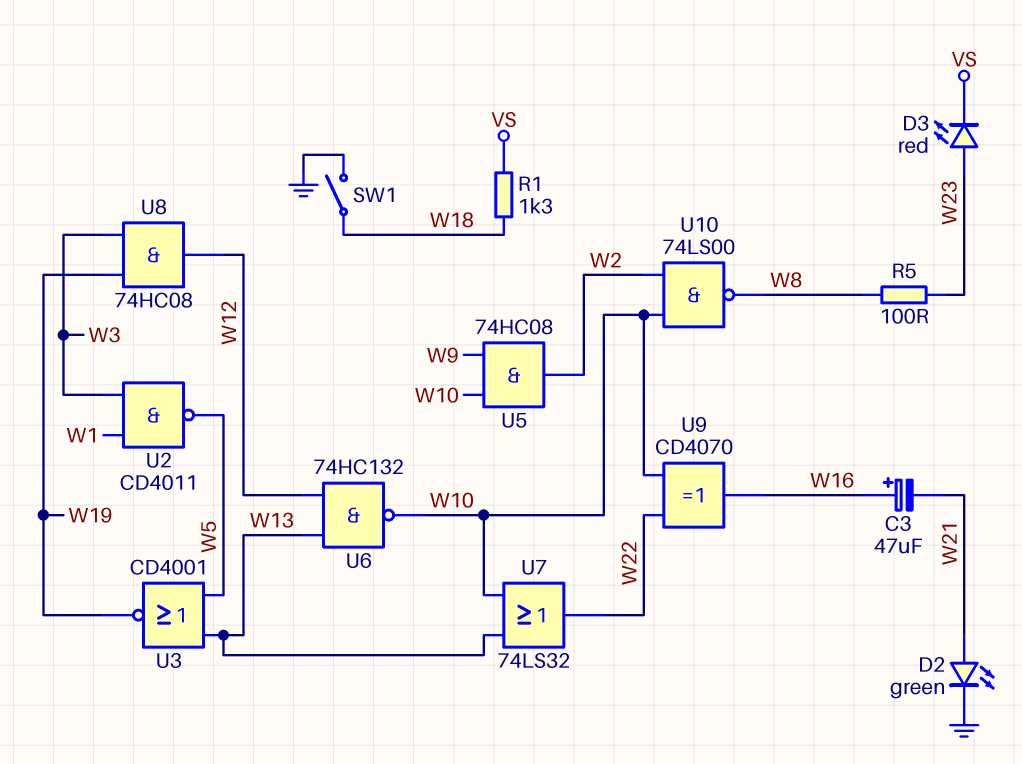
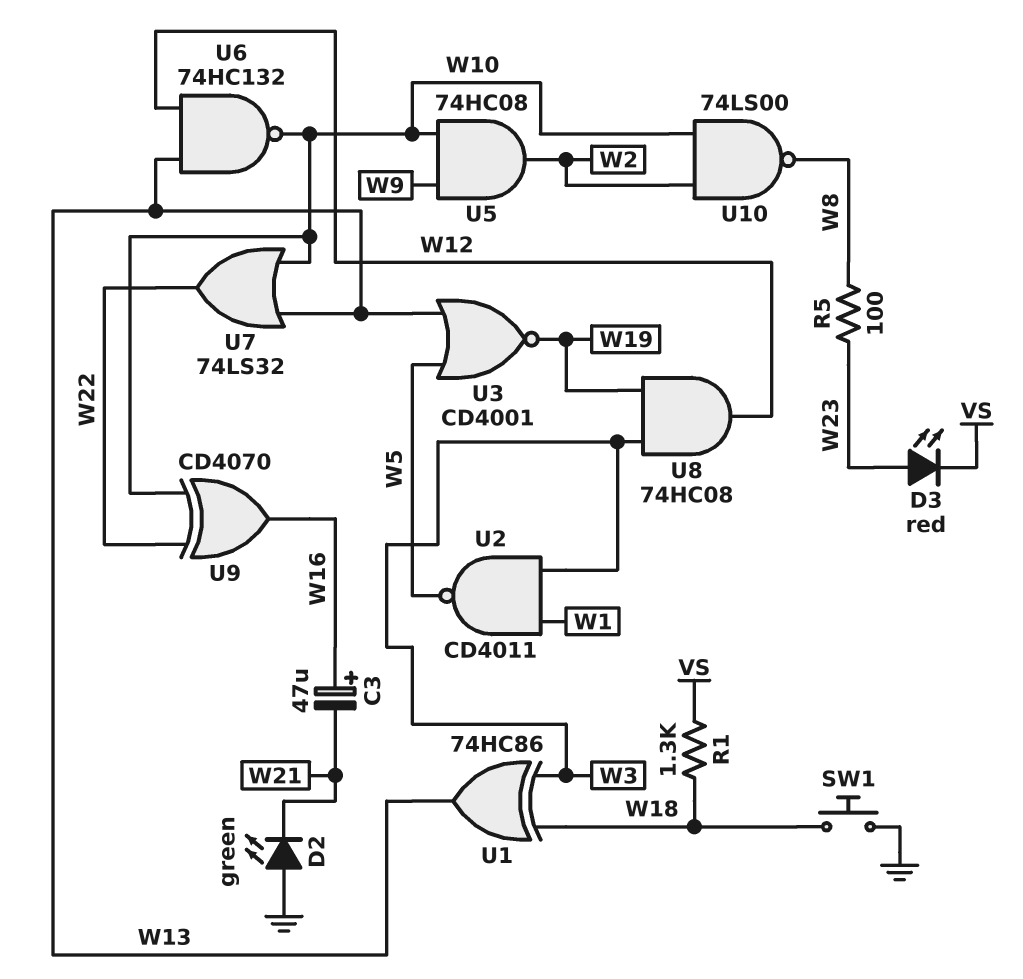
D2: LED green (A W21, K GND) -> LED green (A GND, K W21)
SW1: switch (GND, W18) -> button (GND, W18)
U1: none -> XOR 74HC86 (in W3, in W18, out W13)

